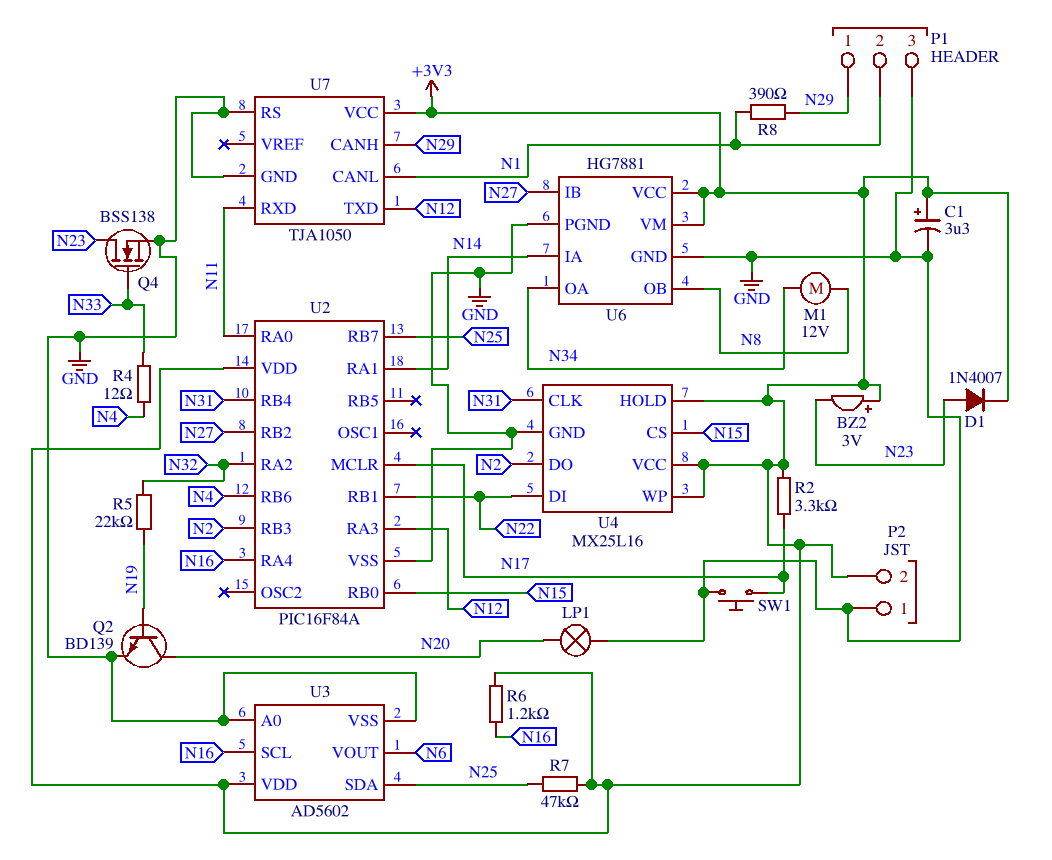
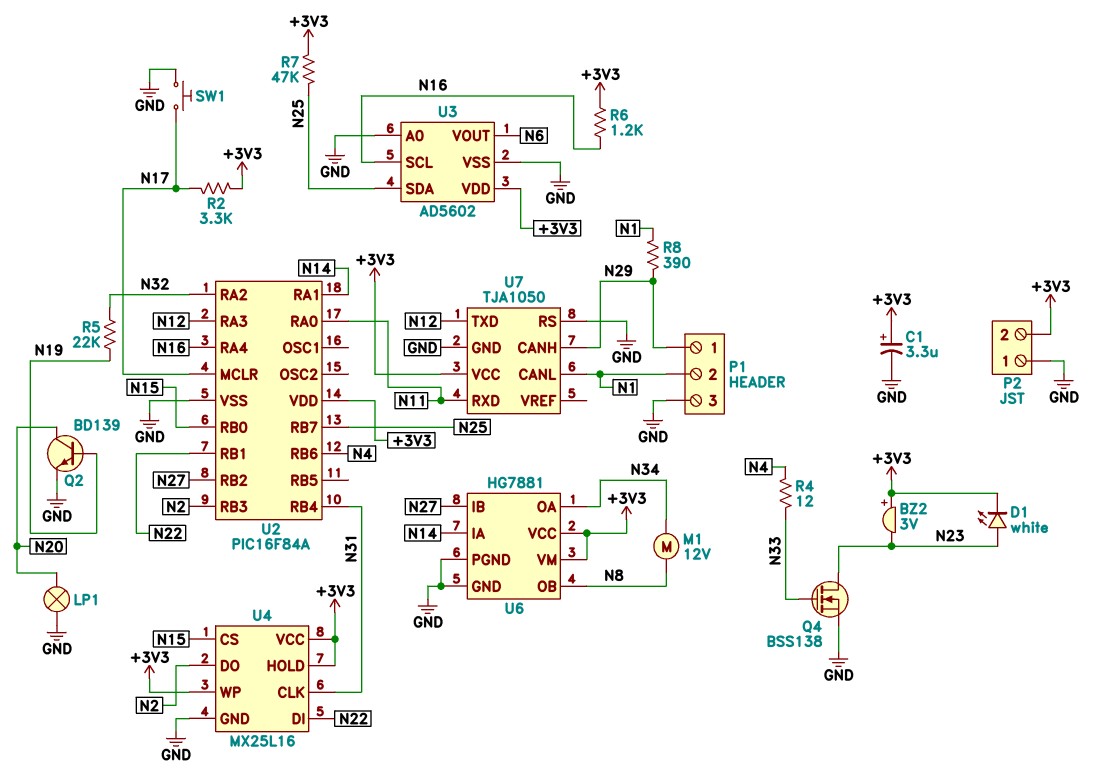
D1: diode 1N4007 (A N23, K +3V3) -> LED white (A N23, K +3V3)

